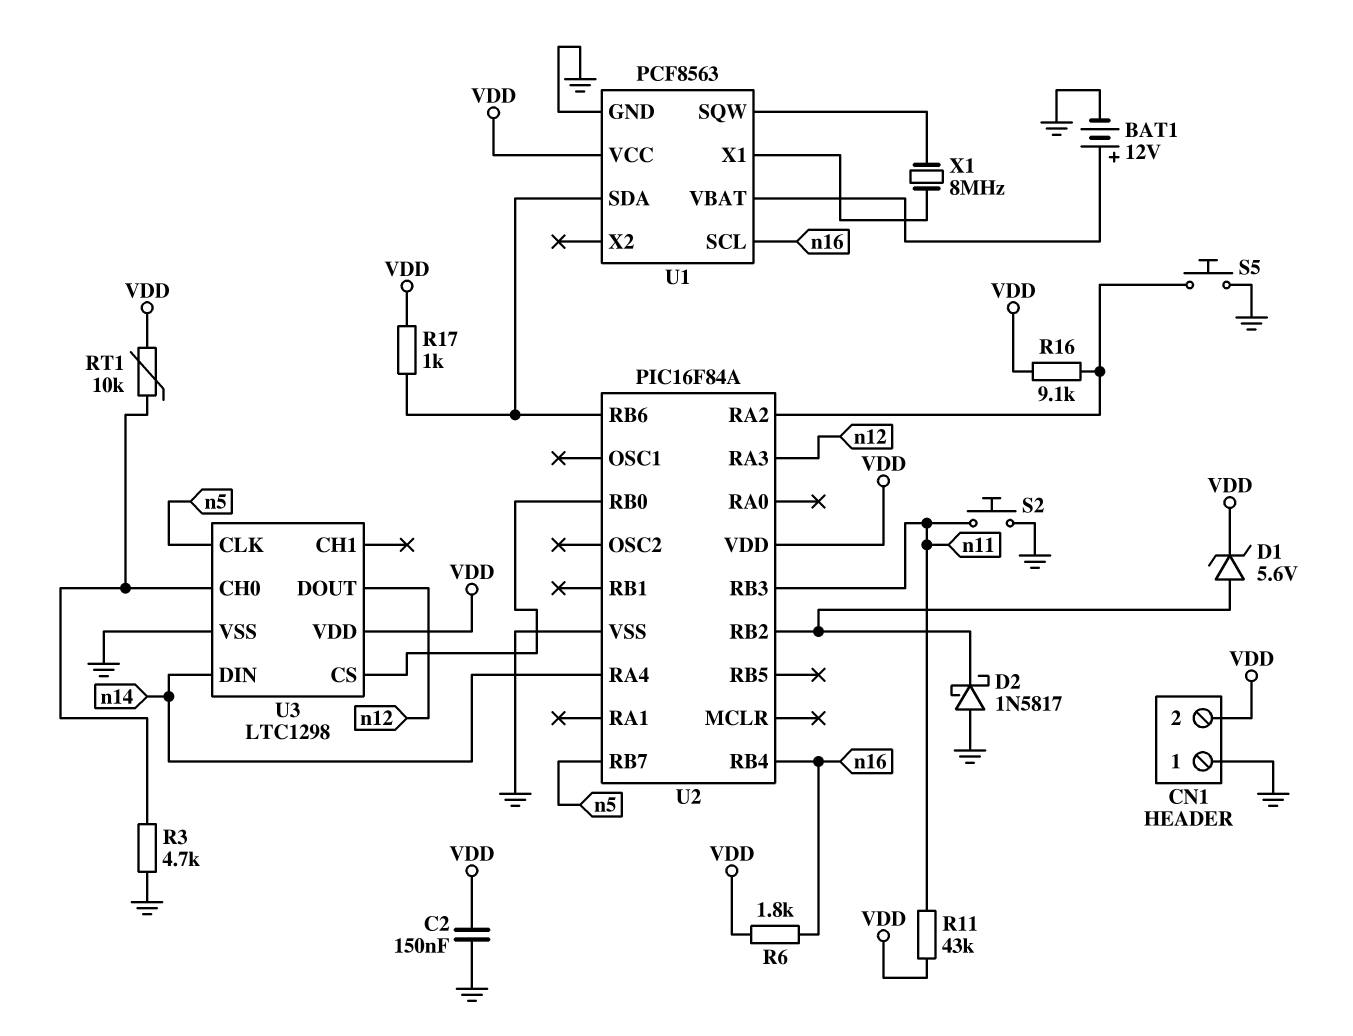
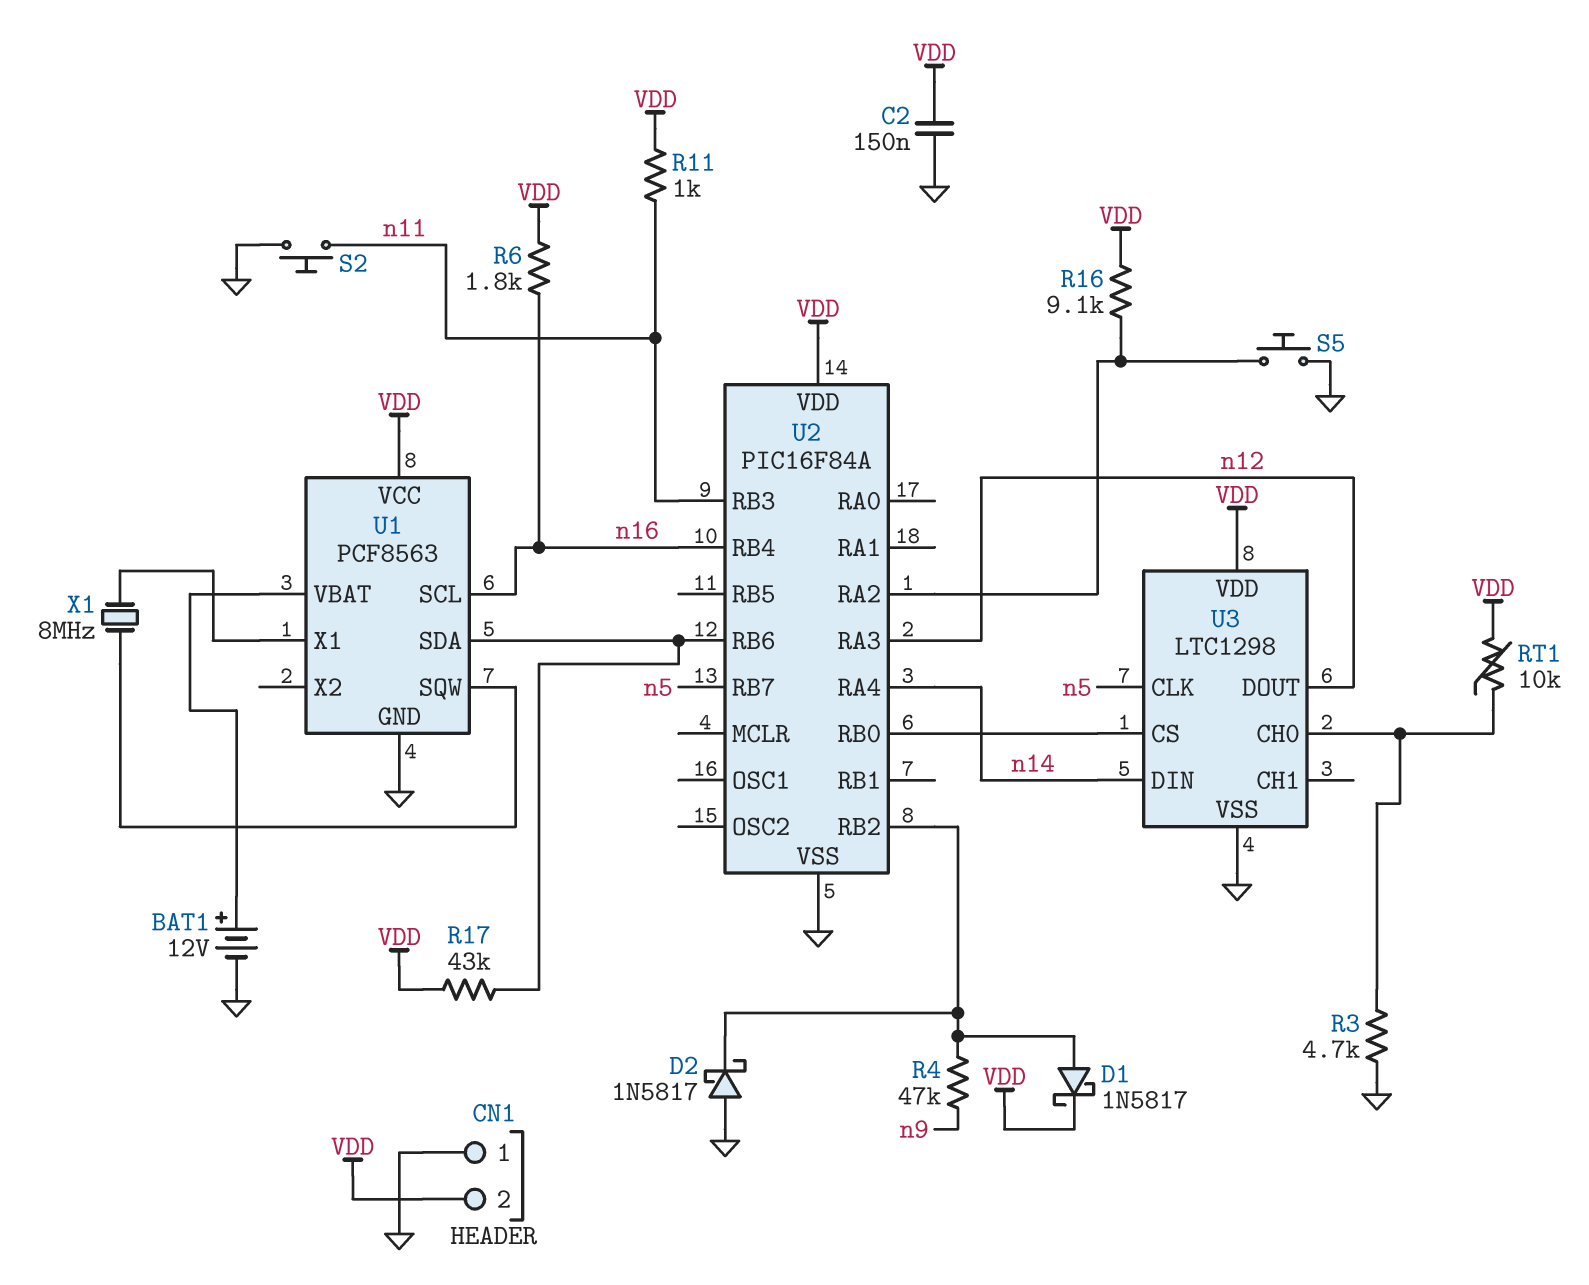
D1: zener 5.6V (A U2/RB2, K VDD) -> schottky 1N5817 (A U2/RB2, K VDD)
R4: none -> 47k (U2/RB2, n9)
R11: 43k (VDD, n11) -> 1k (VDD, n11)
R17: 1k (U1/SDA, VDD) -> 43k (U1/SDA, VDD)

